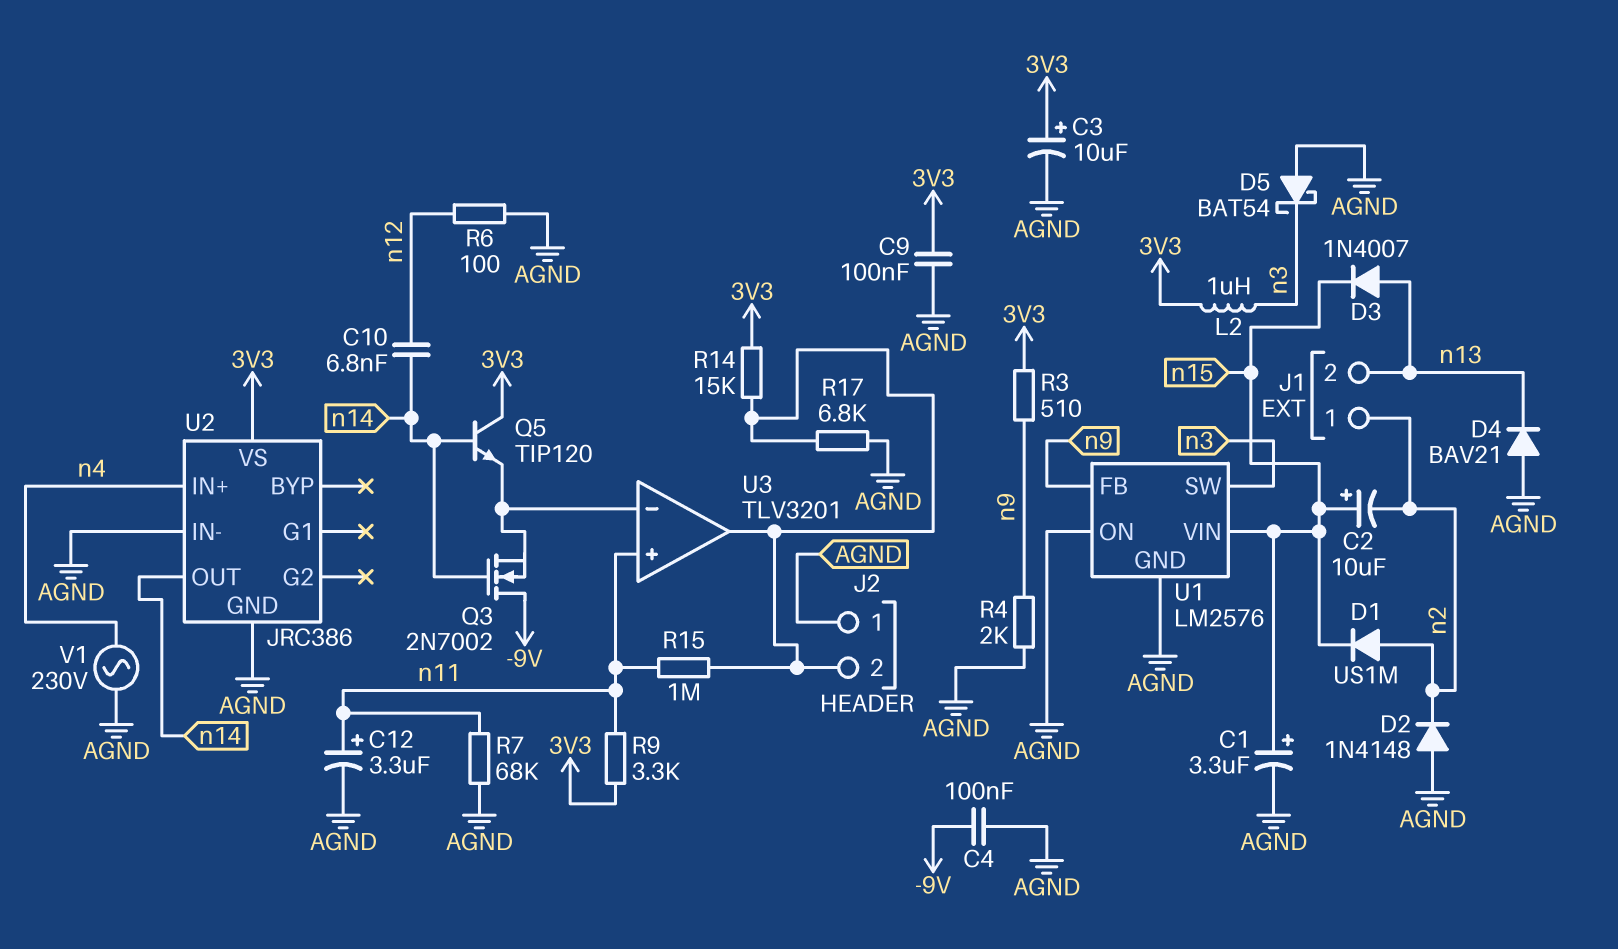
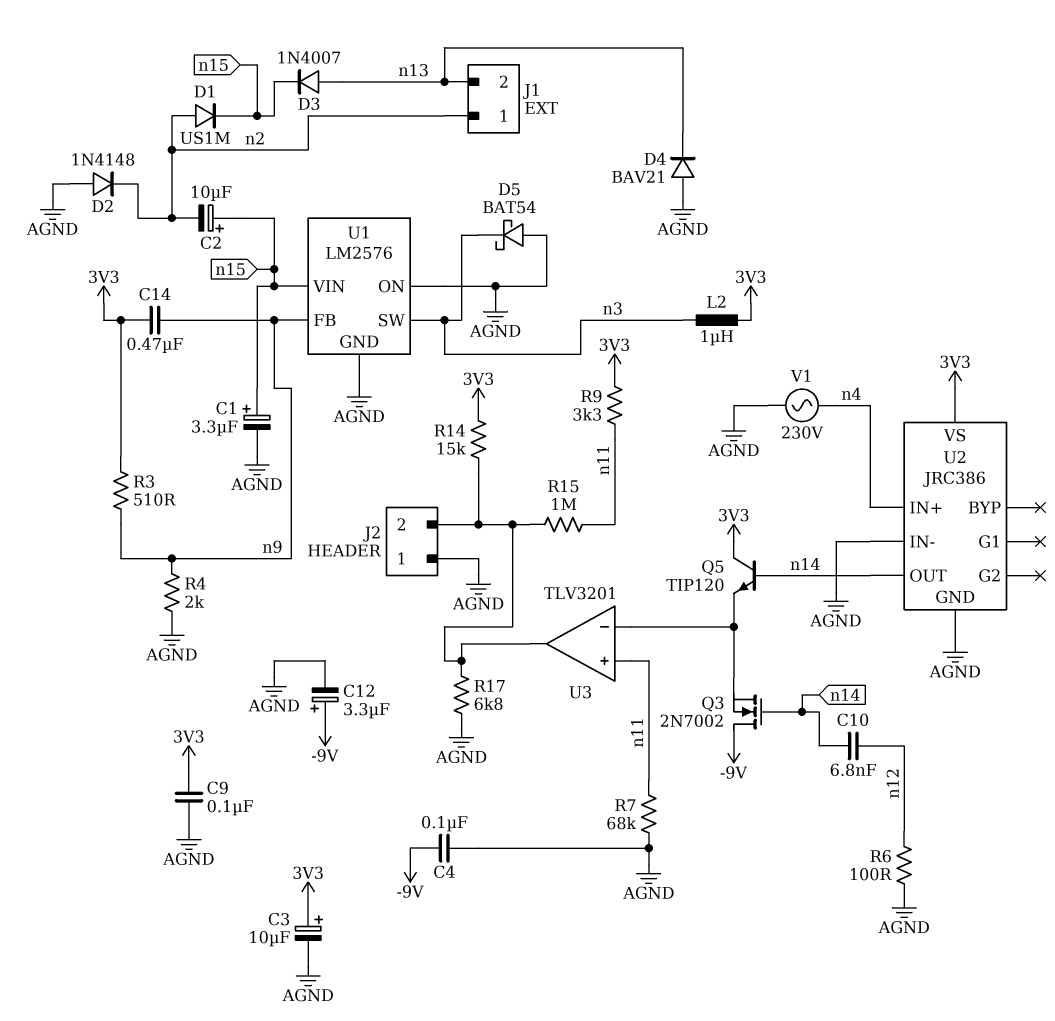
C12: 3.3uF (plus n11, minus AGND) -> 3.3uF (plus -9V, minus AGND)
C14: none -> 470nF (3V3, n9)

